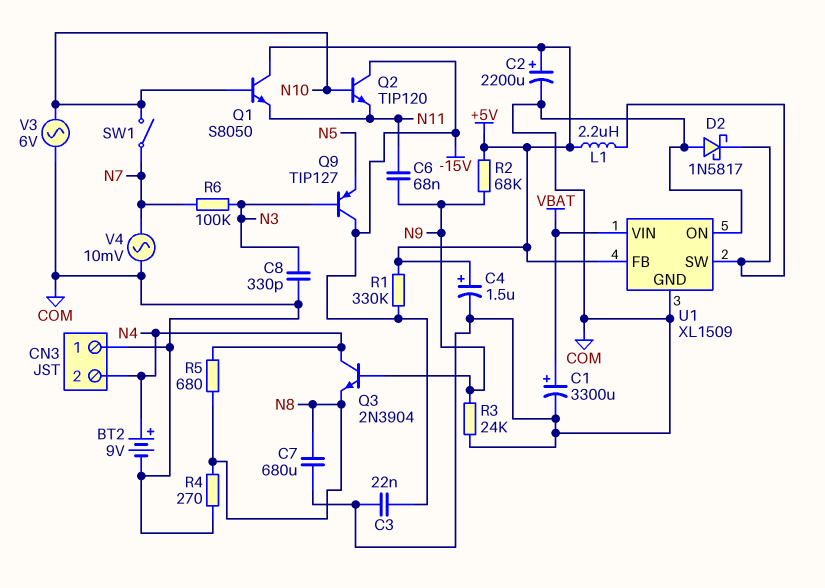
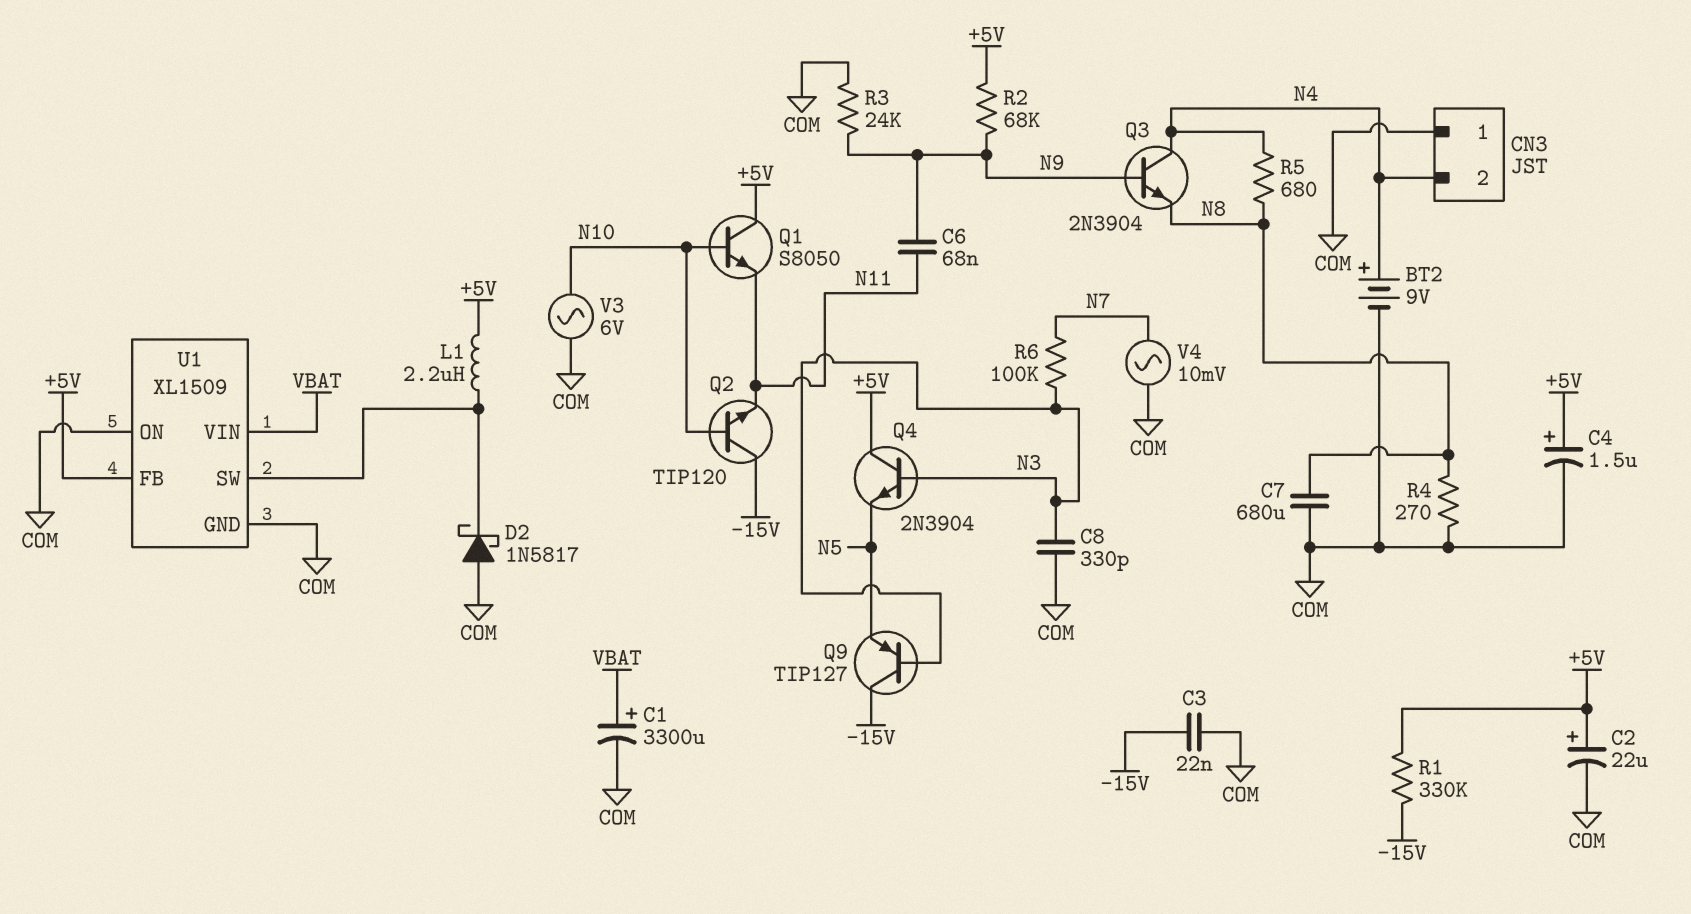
C2: 2200uF (plus +5V, minus COM) -> 22uF (plus +5V, minus COM)
Q4: none -> NPN 2N3904 (B N3, C +5V, E N5)
SW1: switch (N7, N10) -> none

